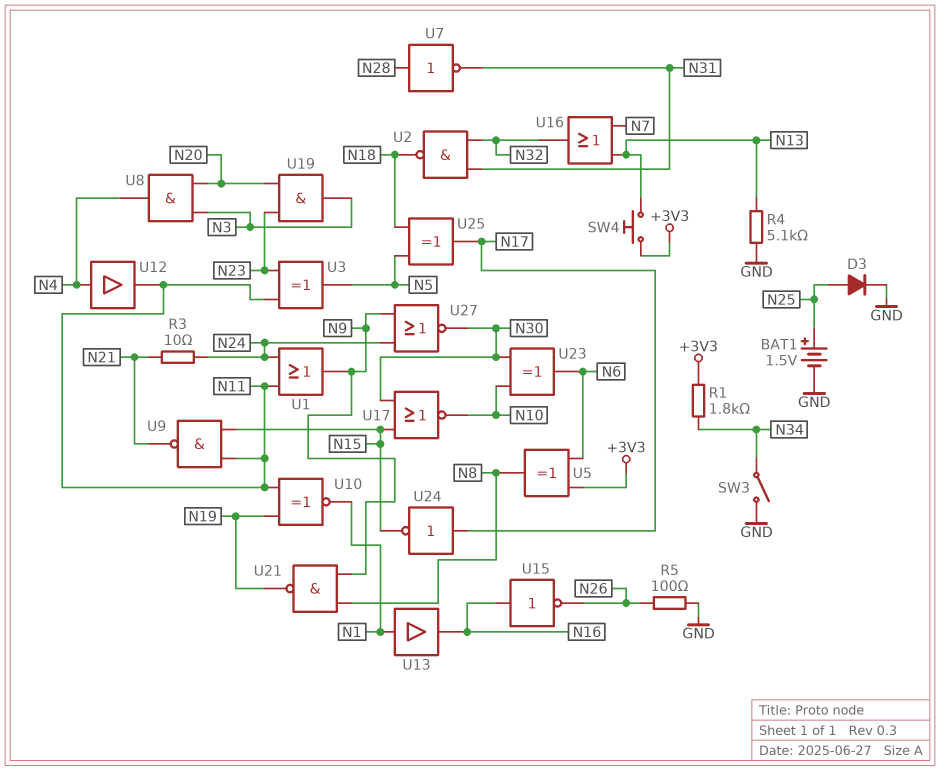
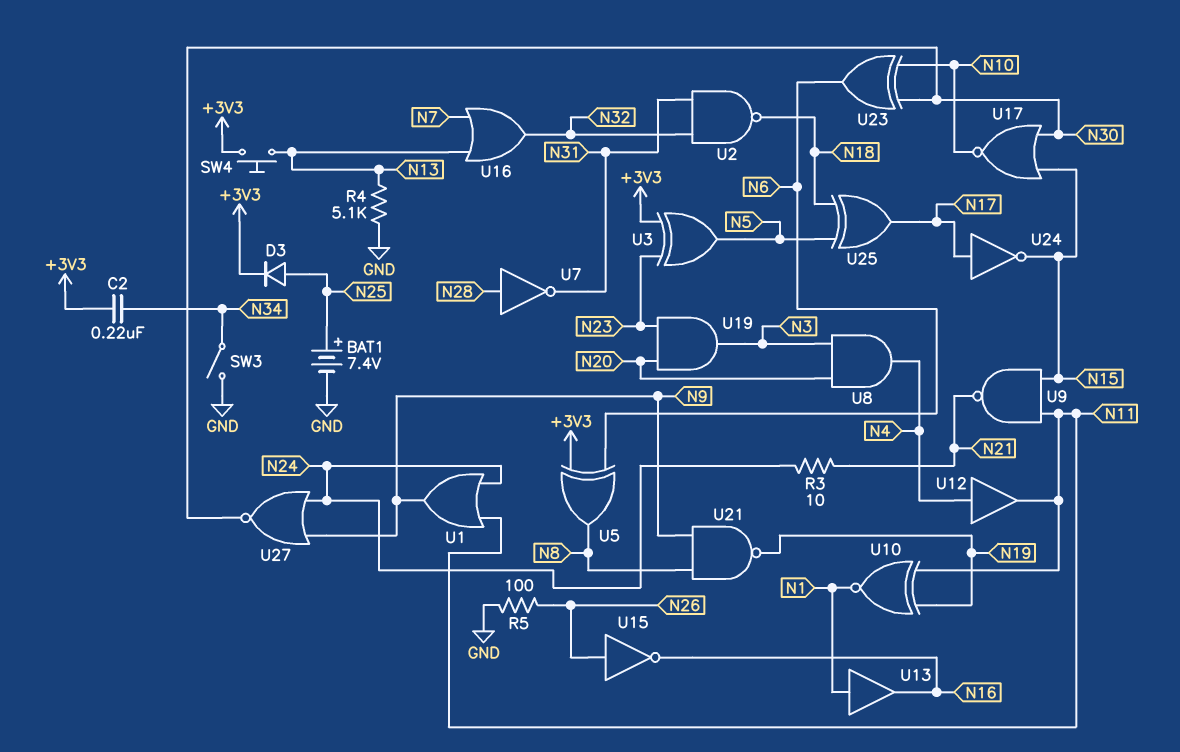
BAT1: 1.5V (plus N25, minus GND) -> 7.4V (plus N25, minus GND)
C2: none -> 220nF (+3V3, N34)
D3: diode (A N25, K GND) -> diode (A N25, K +3V3)
R1: 1.8k (+3V3, N34) -> none
U3: XOR (in N11, in N23, out N5) -> XOR (in +3V3, in N23, out N5)
U15: NOT (in N16, out N26) -> NOT (in N26, out N16)

